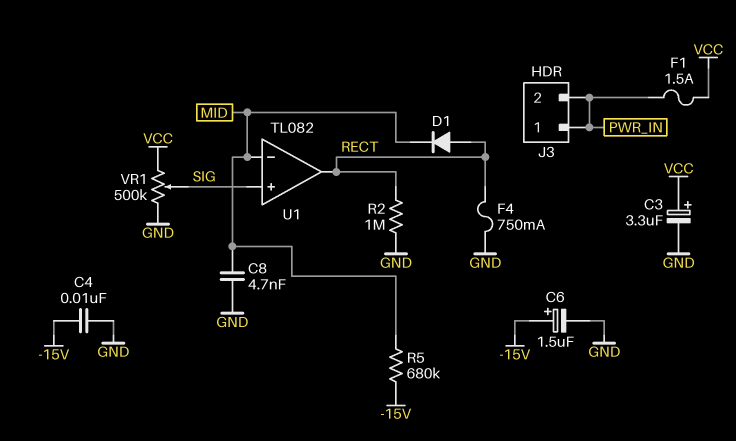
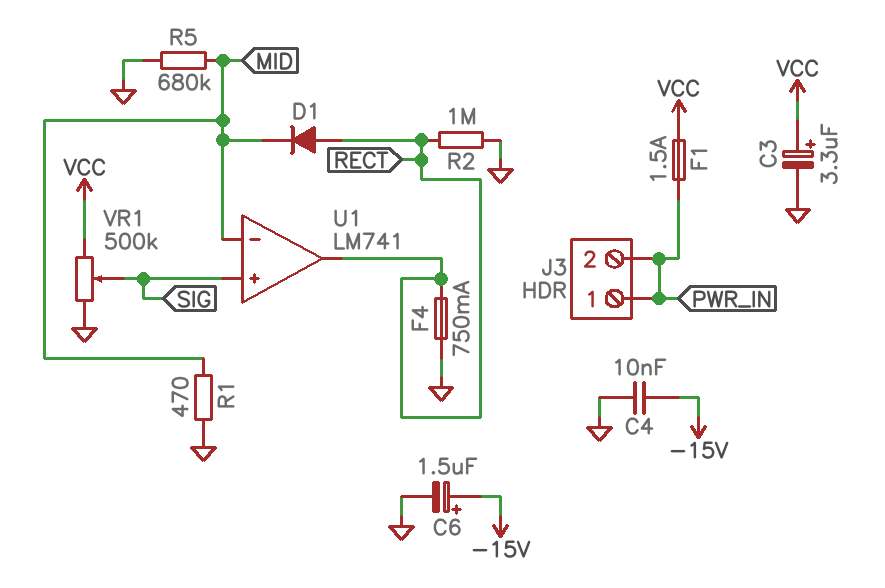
C8: 4.7nF (GND, MID) -> none
R1: none -> 470 (GND, MID)
R5: 680k (-15V, MID) -> 680k (GND, MID)
U1: TL082 -> LM741

